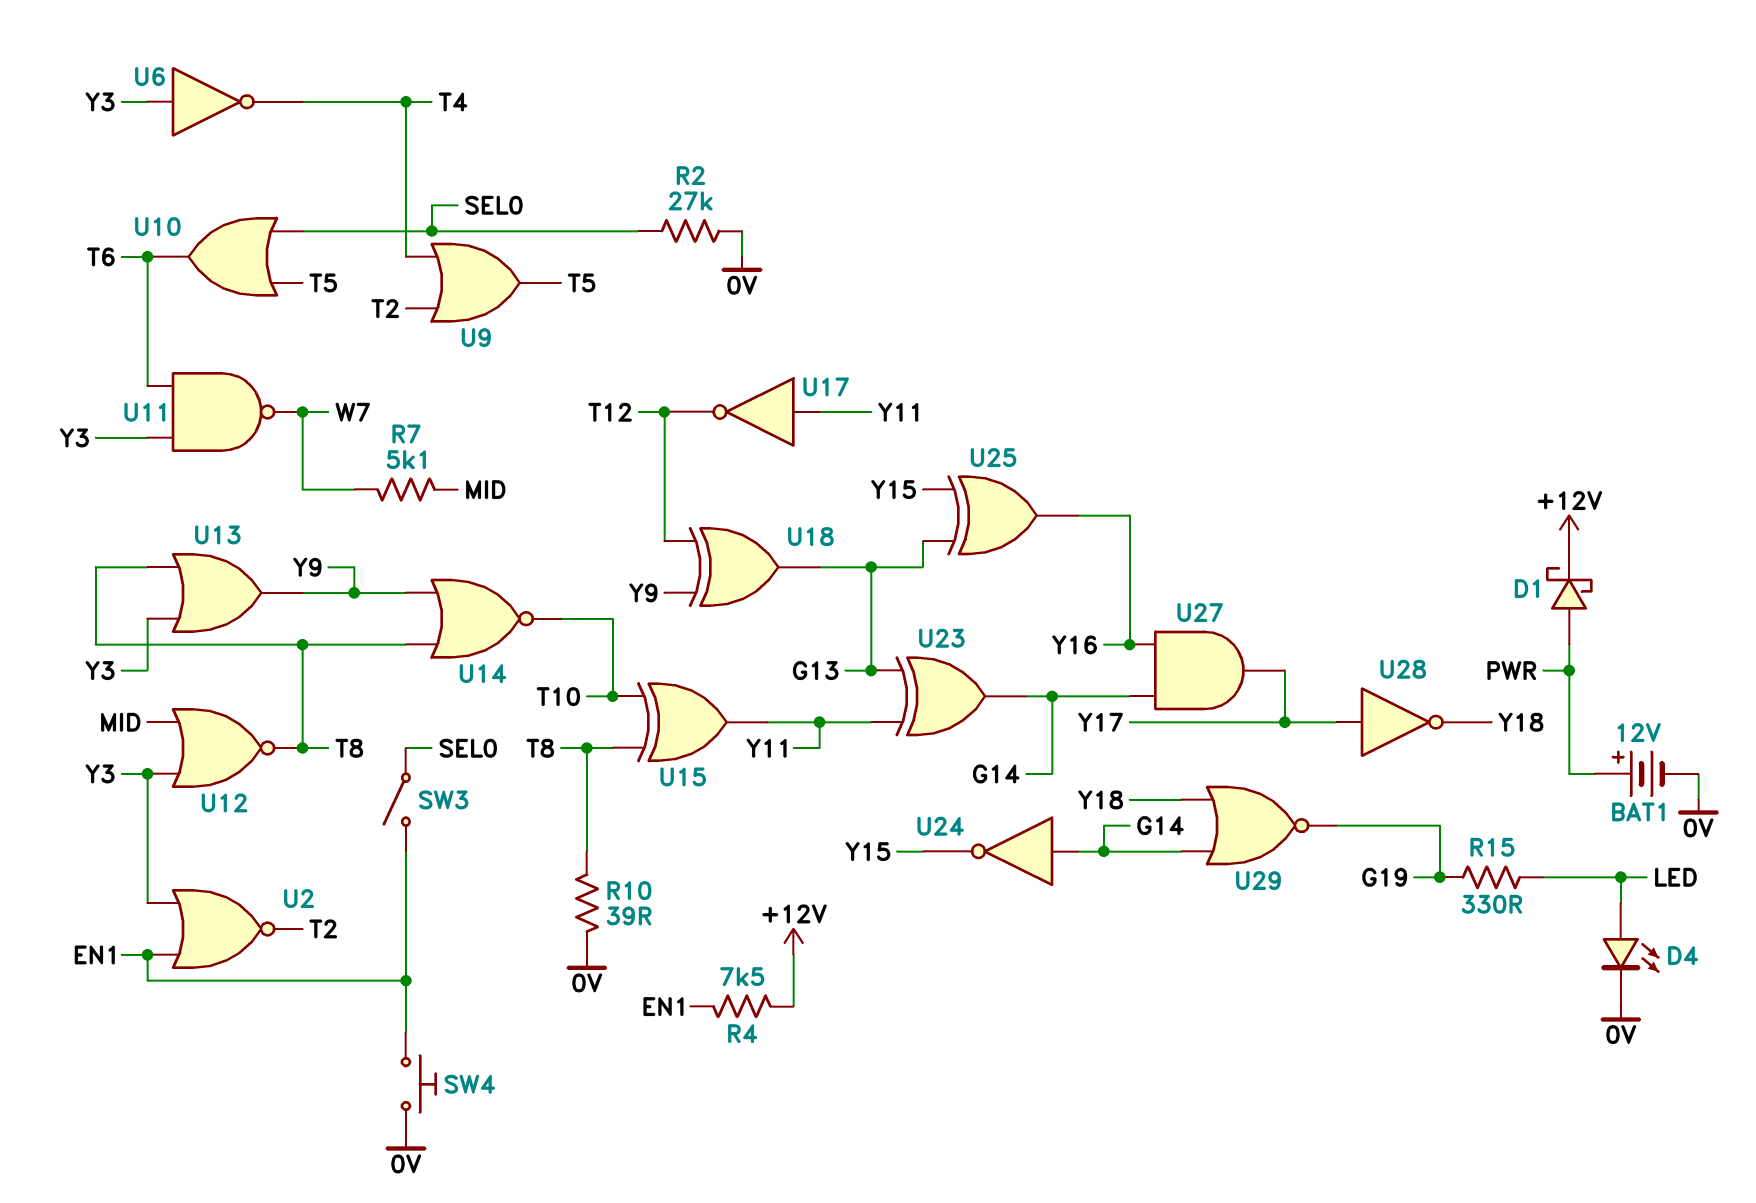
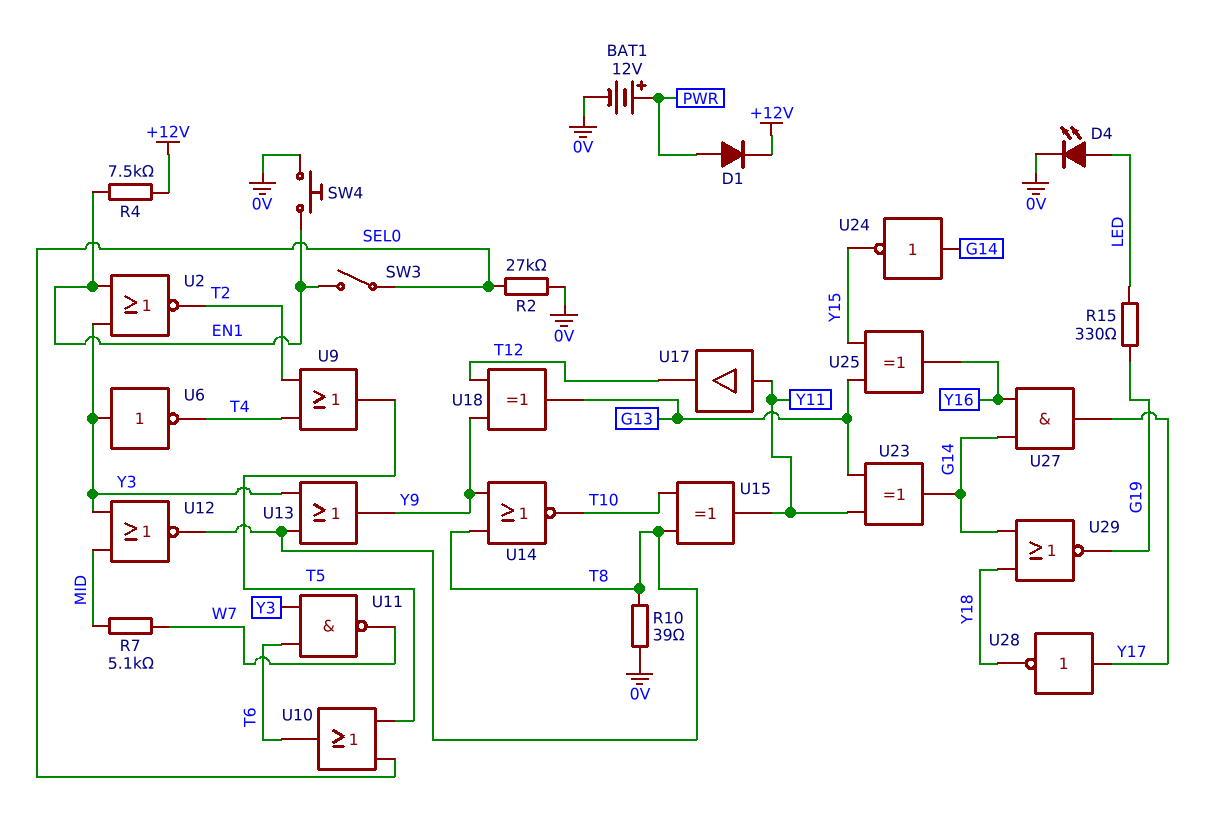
D1: schottky (A PWR, K +12V) -> diode (A PWR, K +12V)
U17: NOT (in Y11, out T12) -> buffer (in Y11, out T12)

